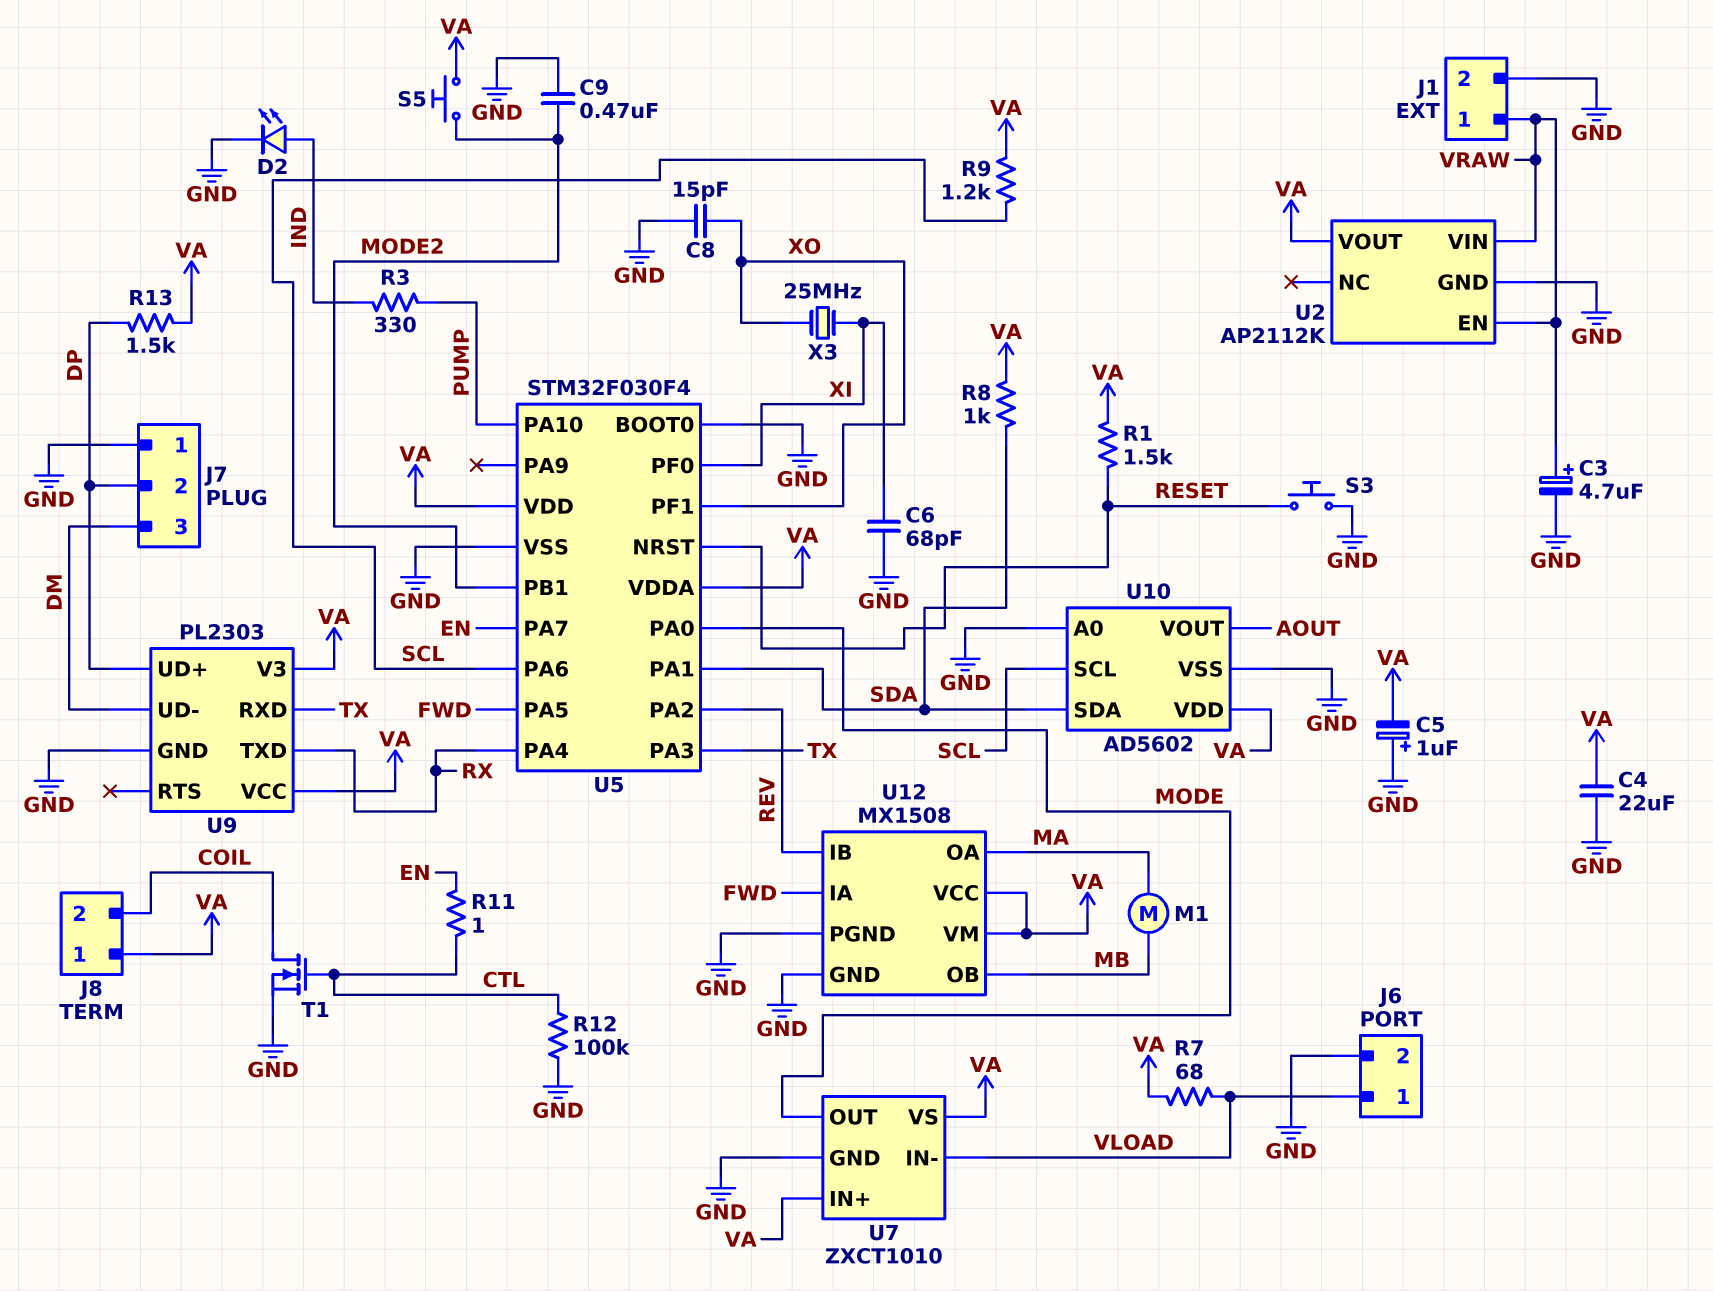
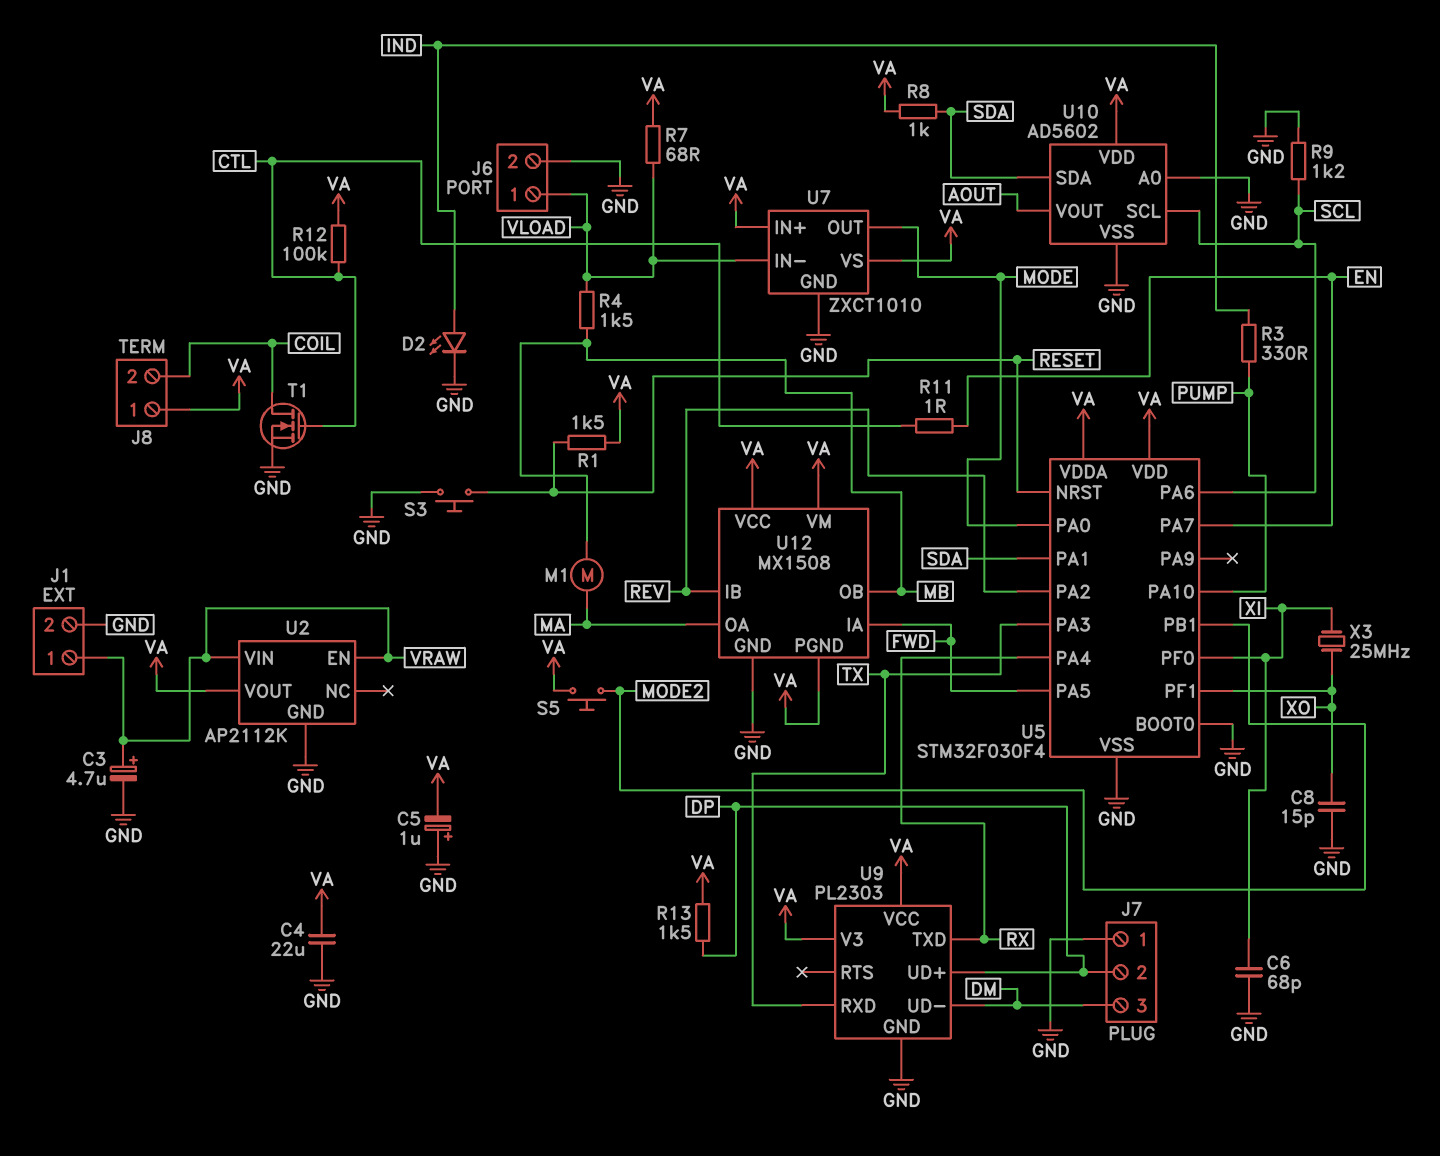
C9: 470nF (GND, MODE2) -> none
R4: none -> 1.5k (MB, VLOAD)
R9: 1.2k (SCL, VA) -> 1.2k (GND, SCL)
R12: 100k (CTL, GND) -> 100k (CTL, VA)
U12 pin PGND: GND -> VA

